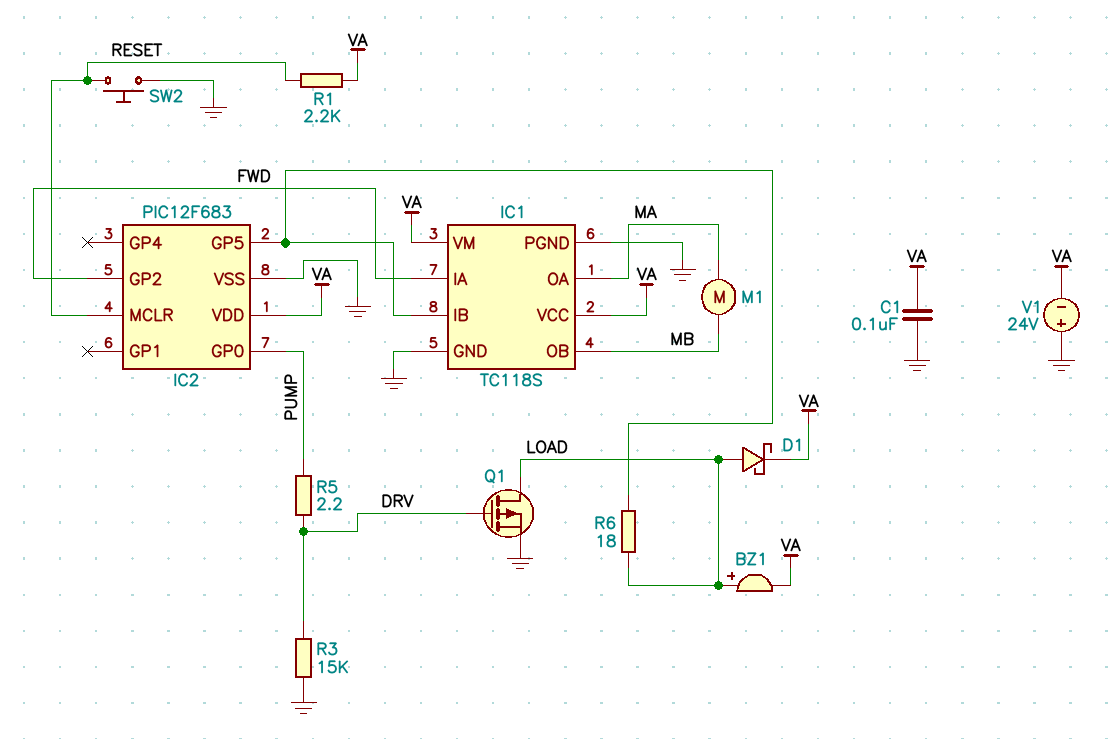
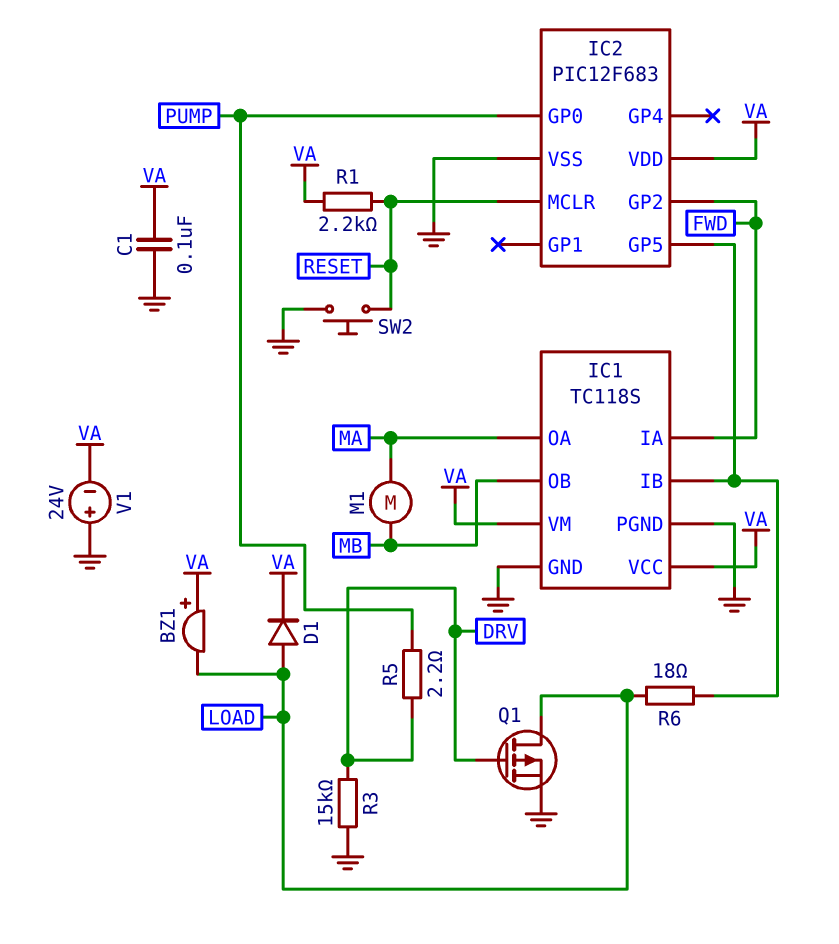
BZ1: buzzer (plus LOAD, minus VA) -> buzzer (plus VA, minus LOAD)
D1: schottky (A LOAD, K VA) -> diode (A LOAD, K VA)

